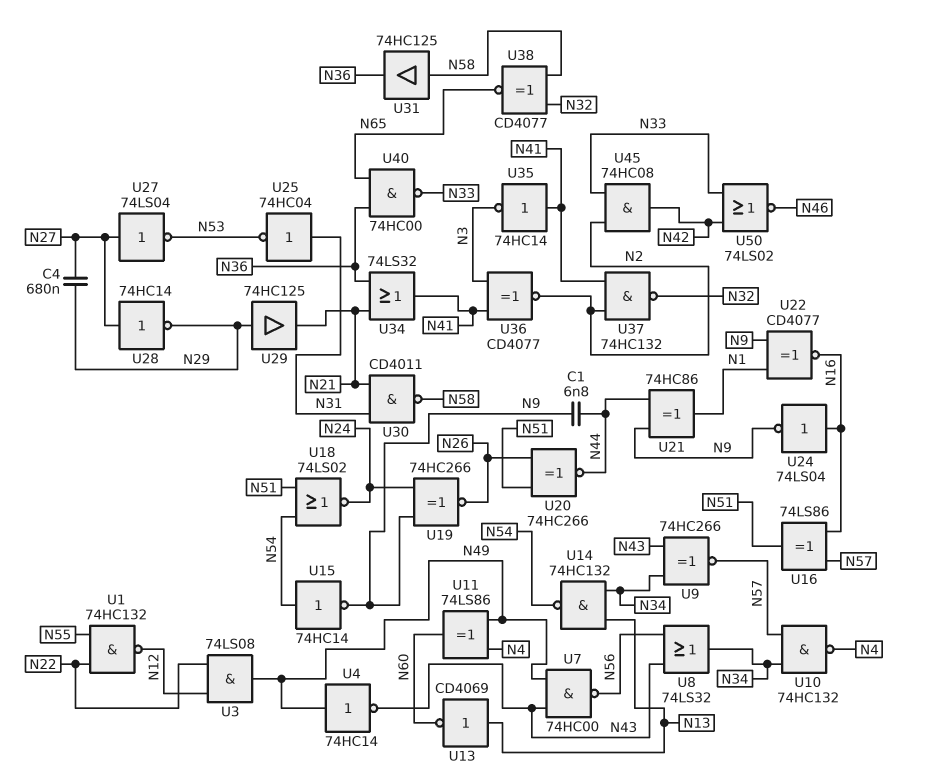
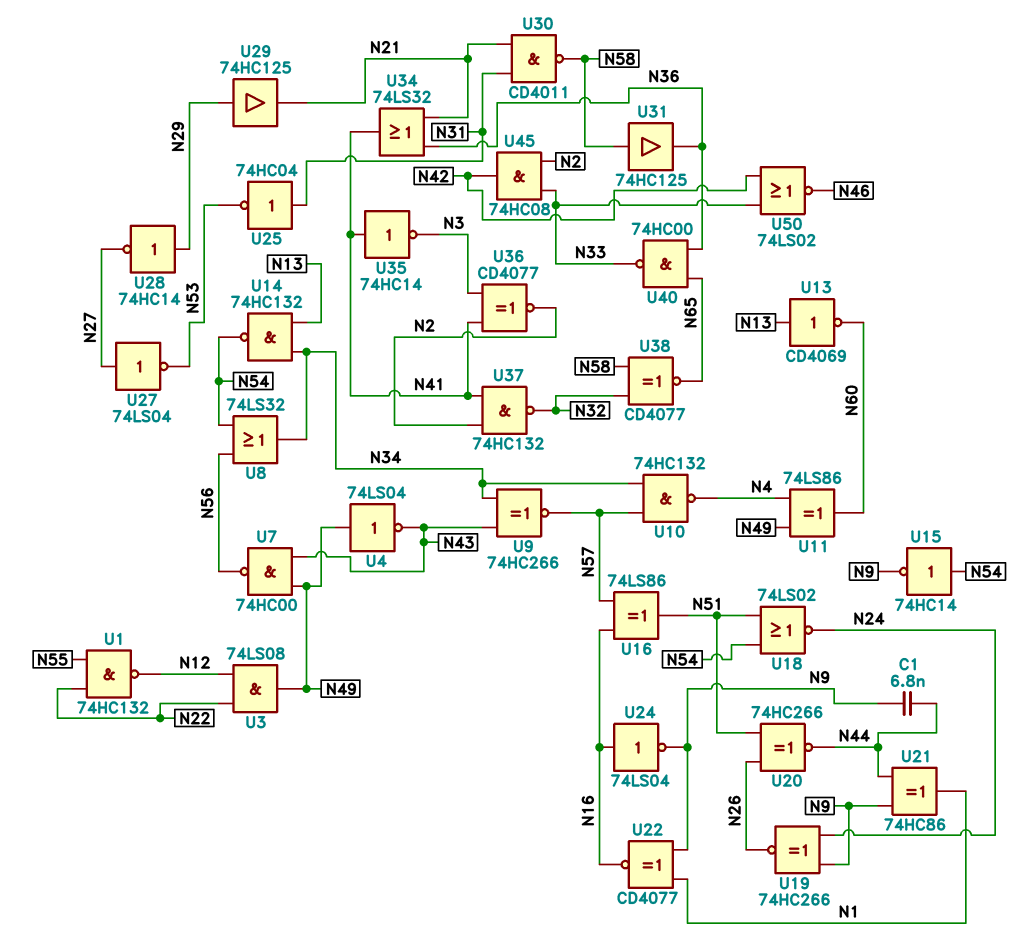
C4: 680nF (N27, N29) -> none
U4: NOT 74HC14 (in N49, out N43) -> NOT 74LS04 (in N49, out N43)
U8: OR 74LS32 (in N43, in N56, out N34) -> OR 74LS32 (in N54, in N56, out N34)
U28: NOT 74HC14 (in N27, out N29) -> NOT 74HC14 (in N29, out N27)

